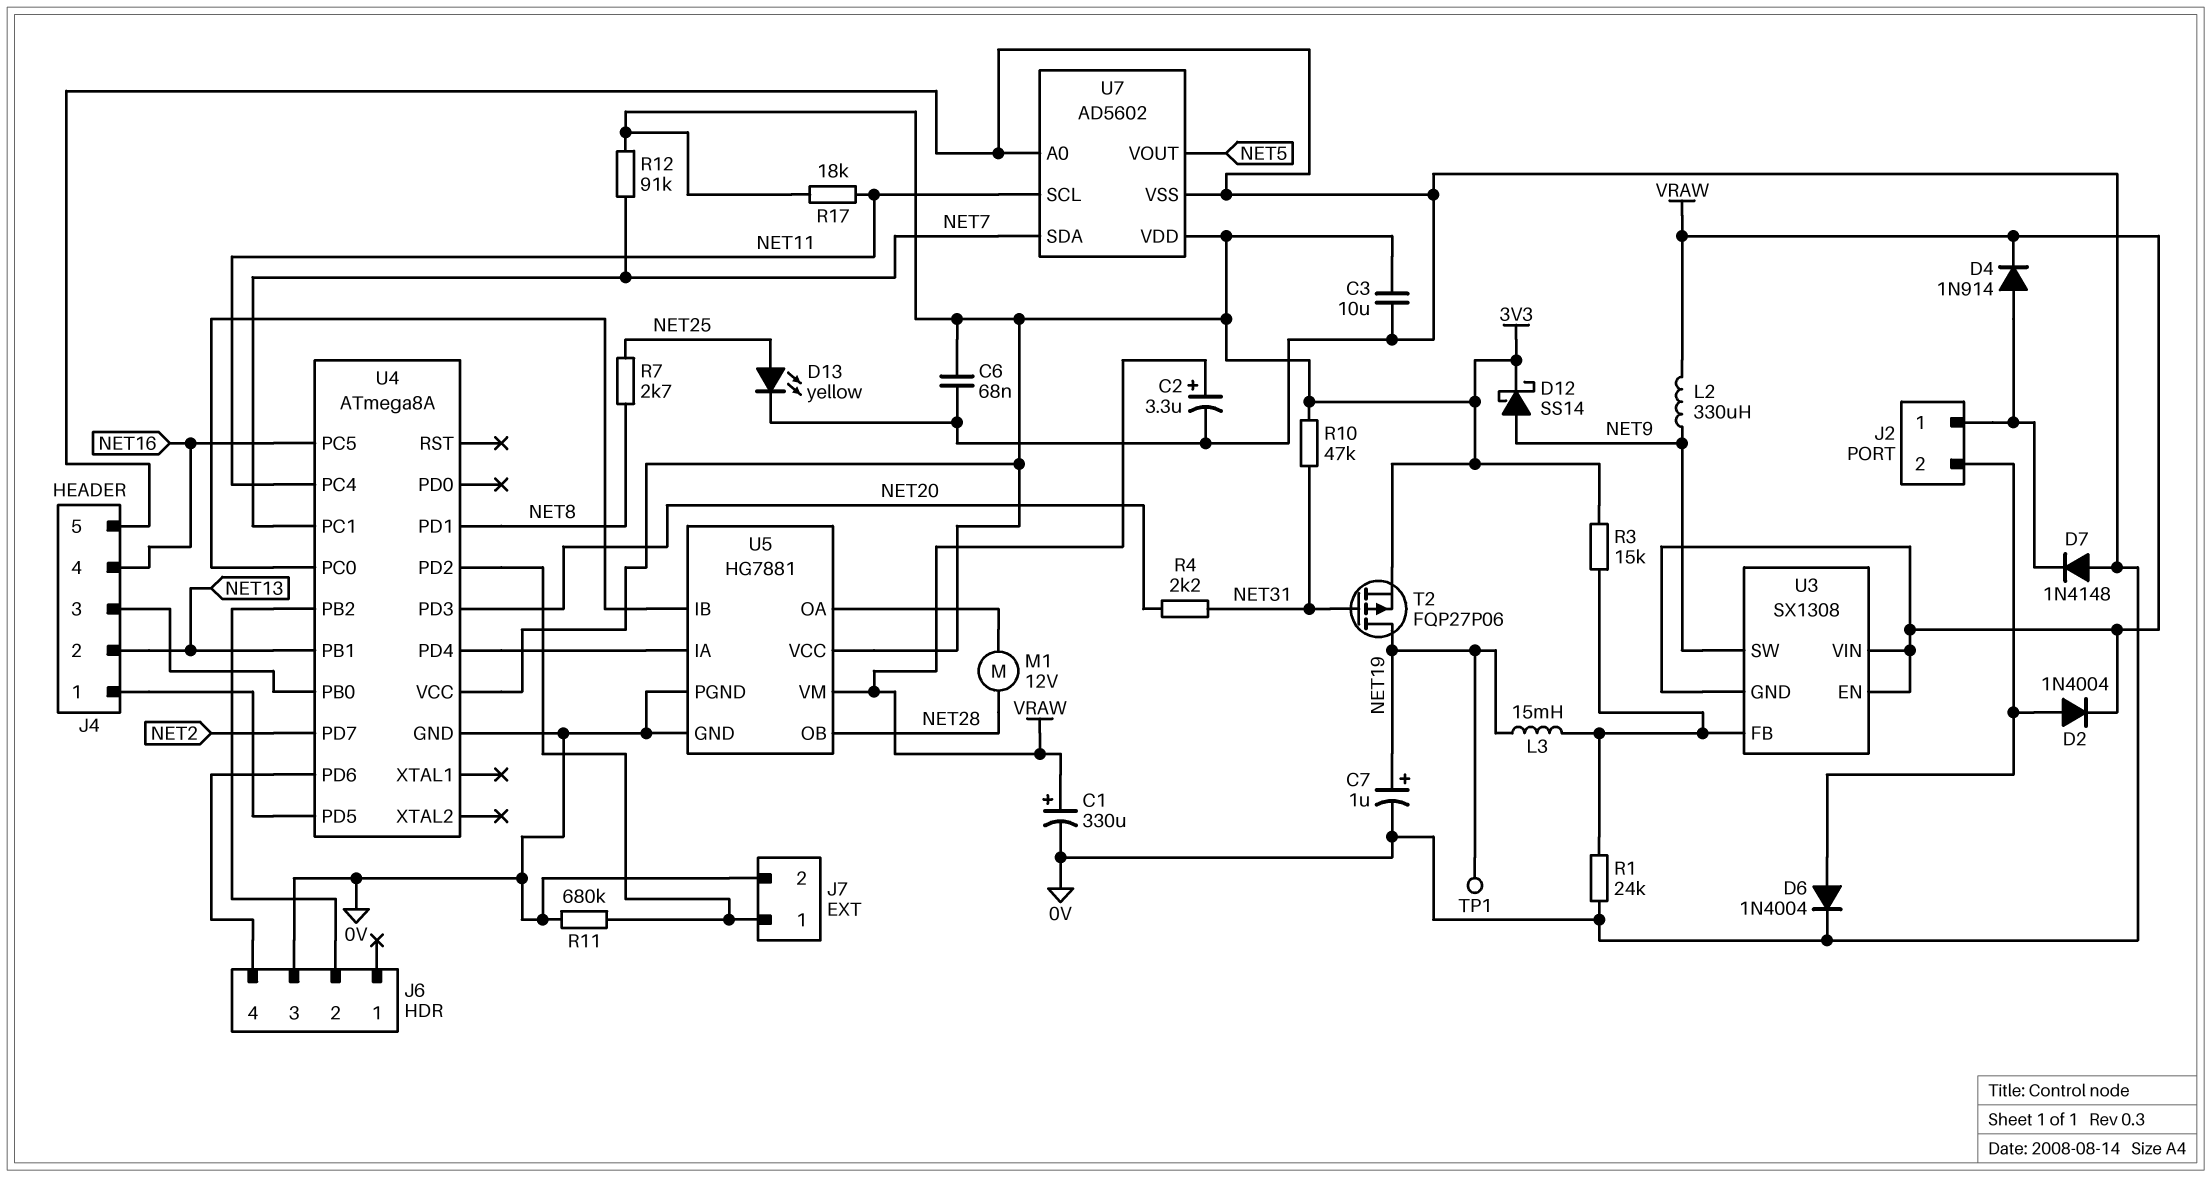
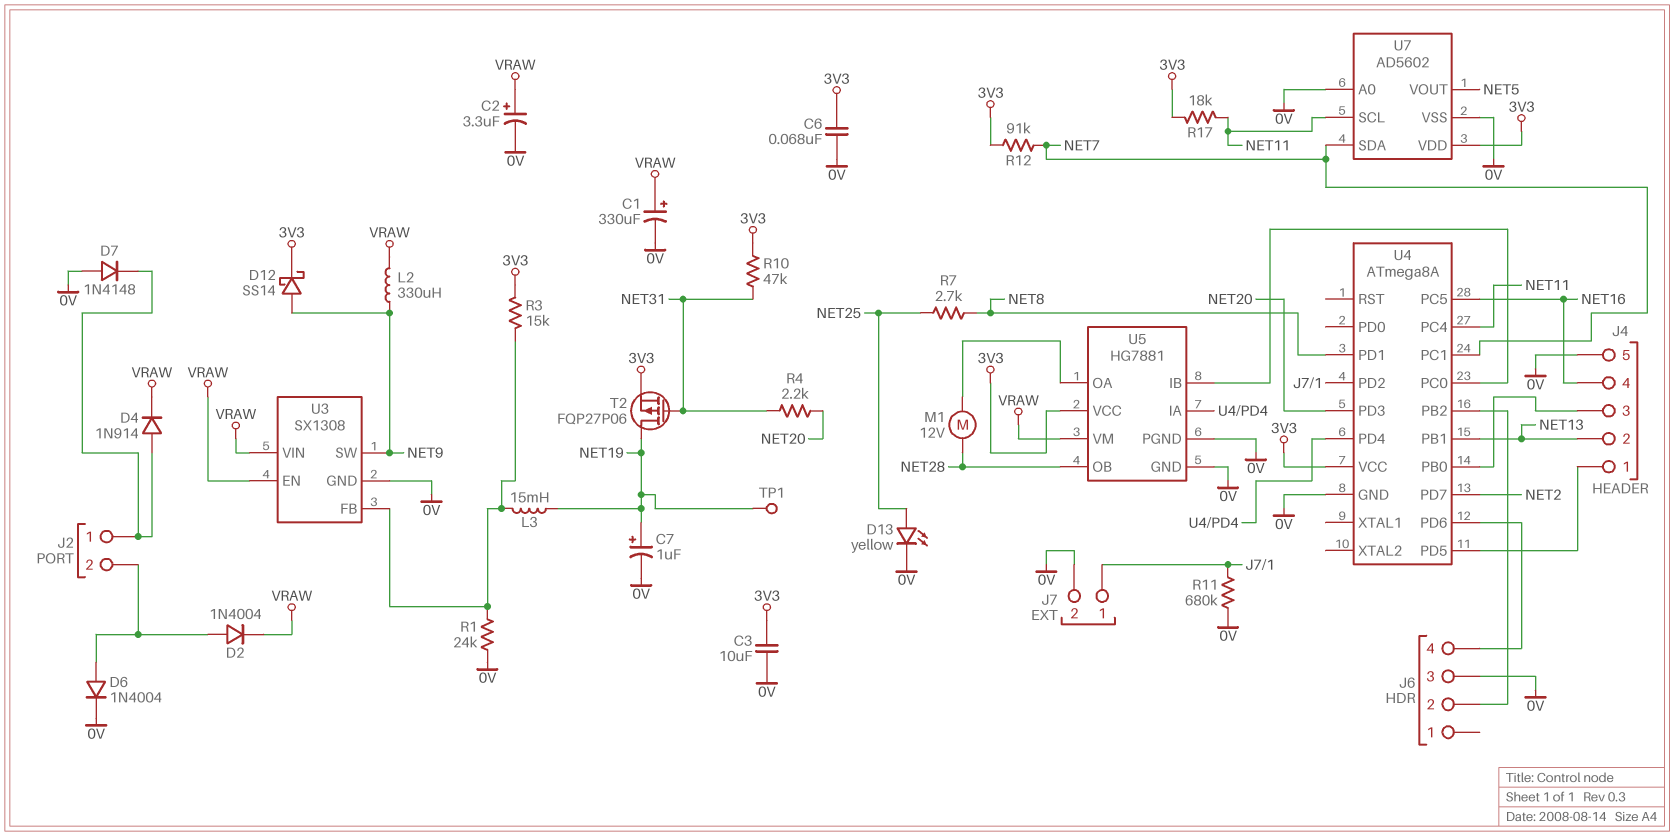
U3 pin GND: VRAW -> 0V

